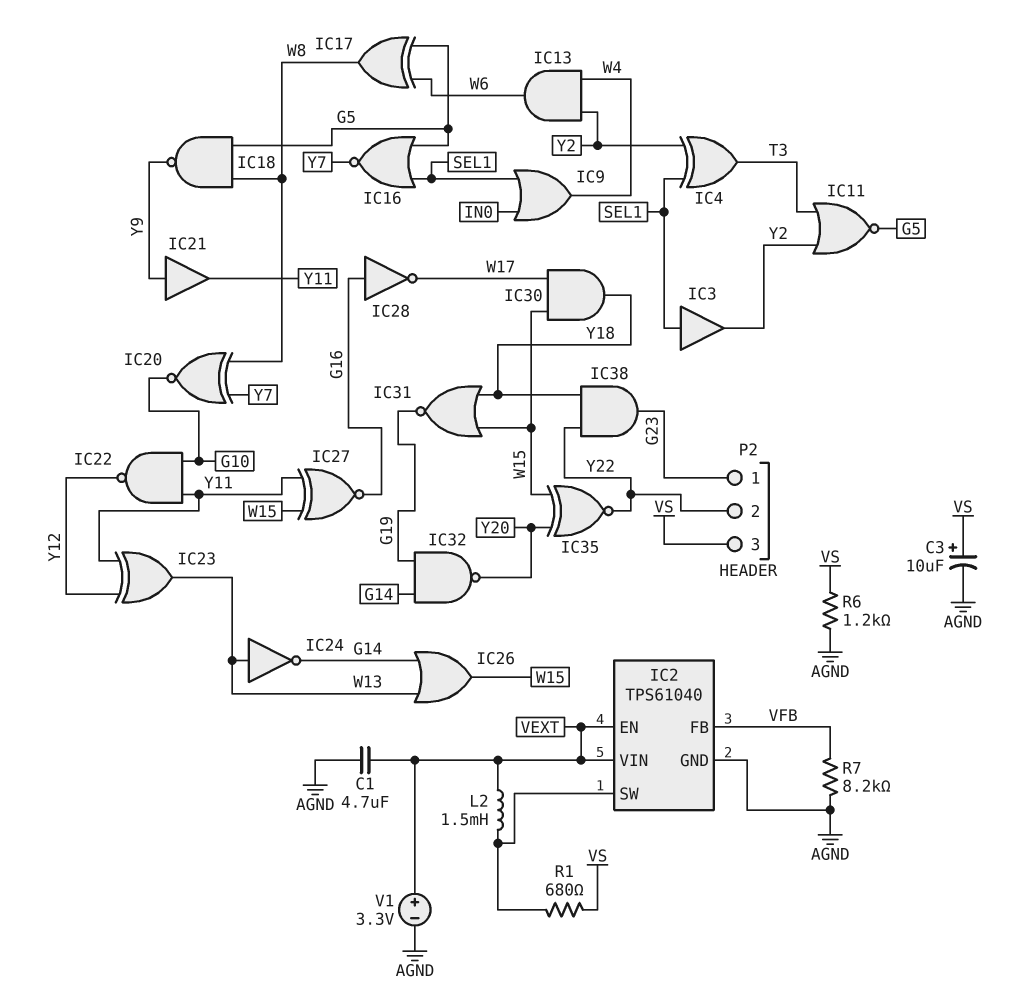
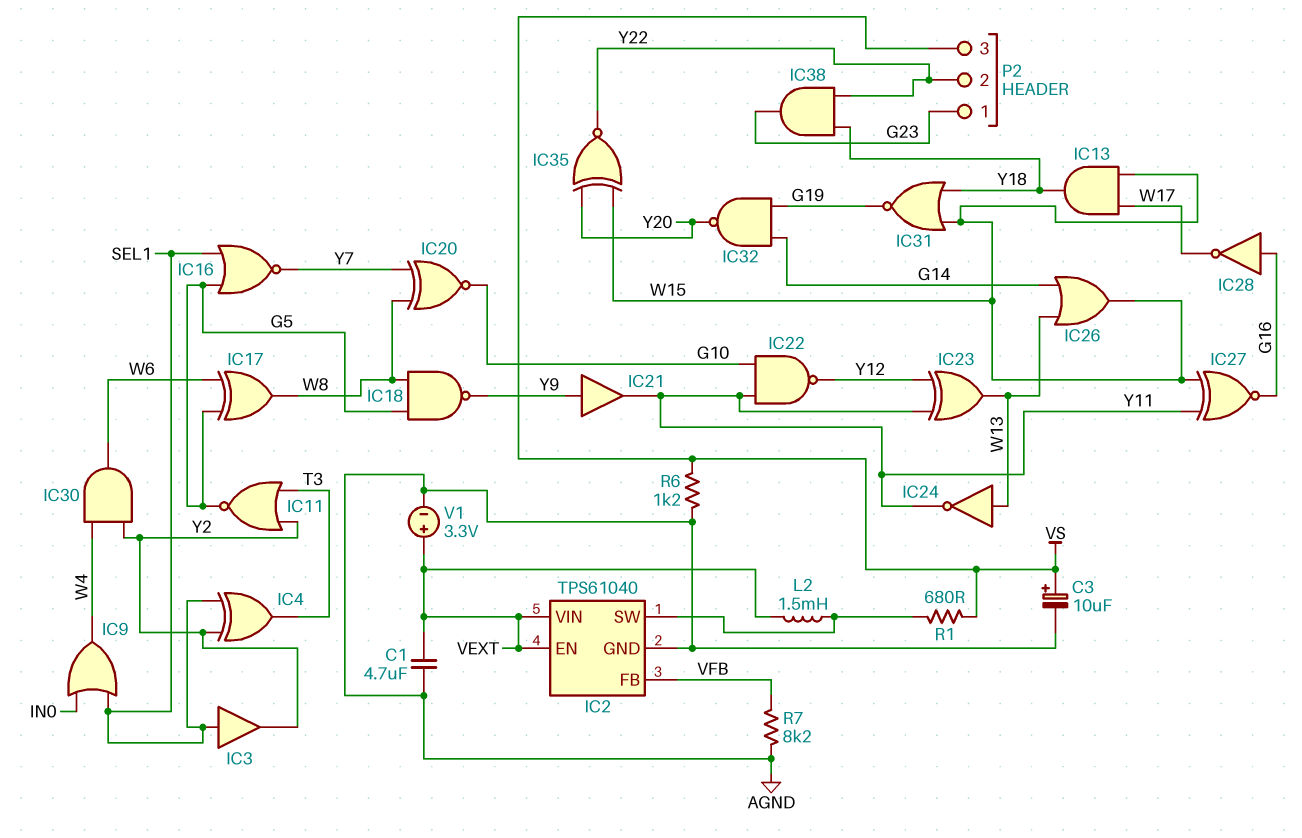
IC13: AND (in W4, in Y2, out W6) -> AND (in W15, in W17, out Y18)
IC24: NOT (in W13, out G14) -> NOT (in W13, out Y11)
IC30: AND (in W15, in W17, out Y18) -> AND (in W4, in Y2, out W6)

